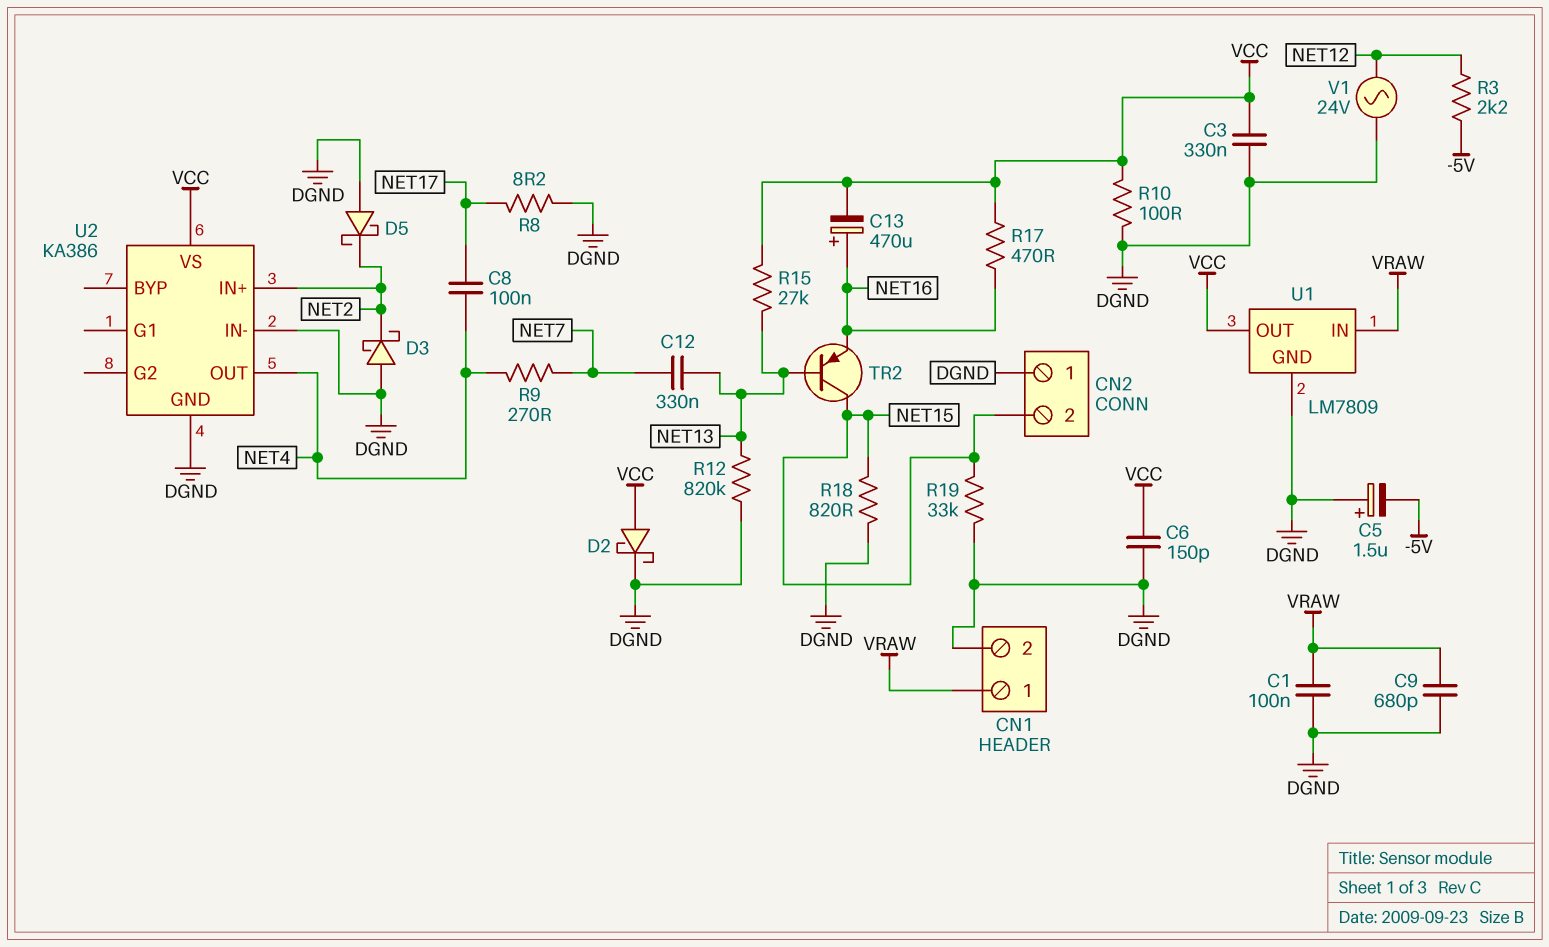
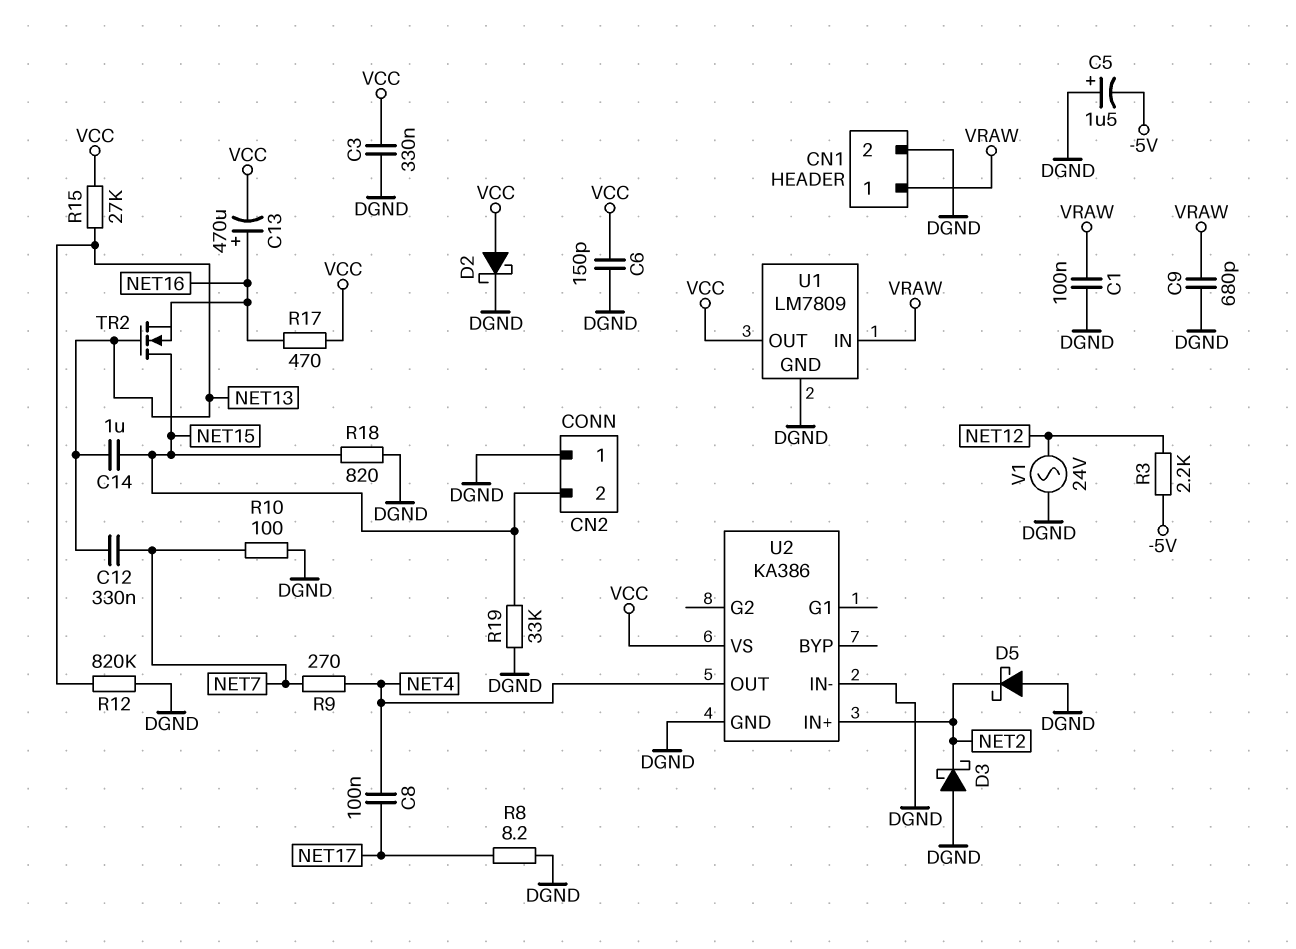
C14: none -> 1uF (NET13, NET15)
R10: 100 (DGND, VCC) -> 100 (DGND, NET7)
TR2: PNP (B NET13, C NET15, E NET16) -> NMOS (G NET13, D NET15, S NET16)

